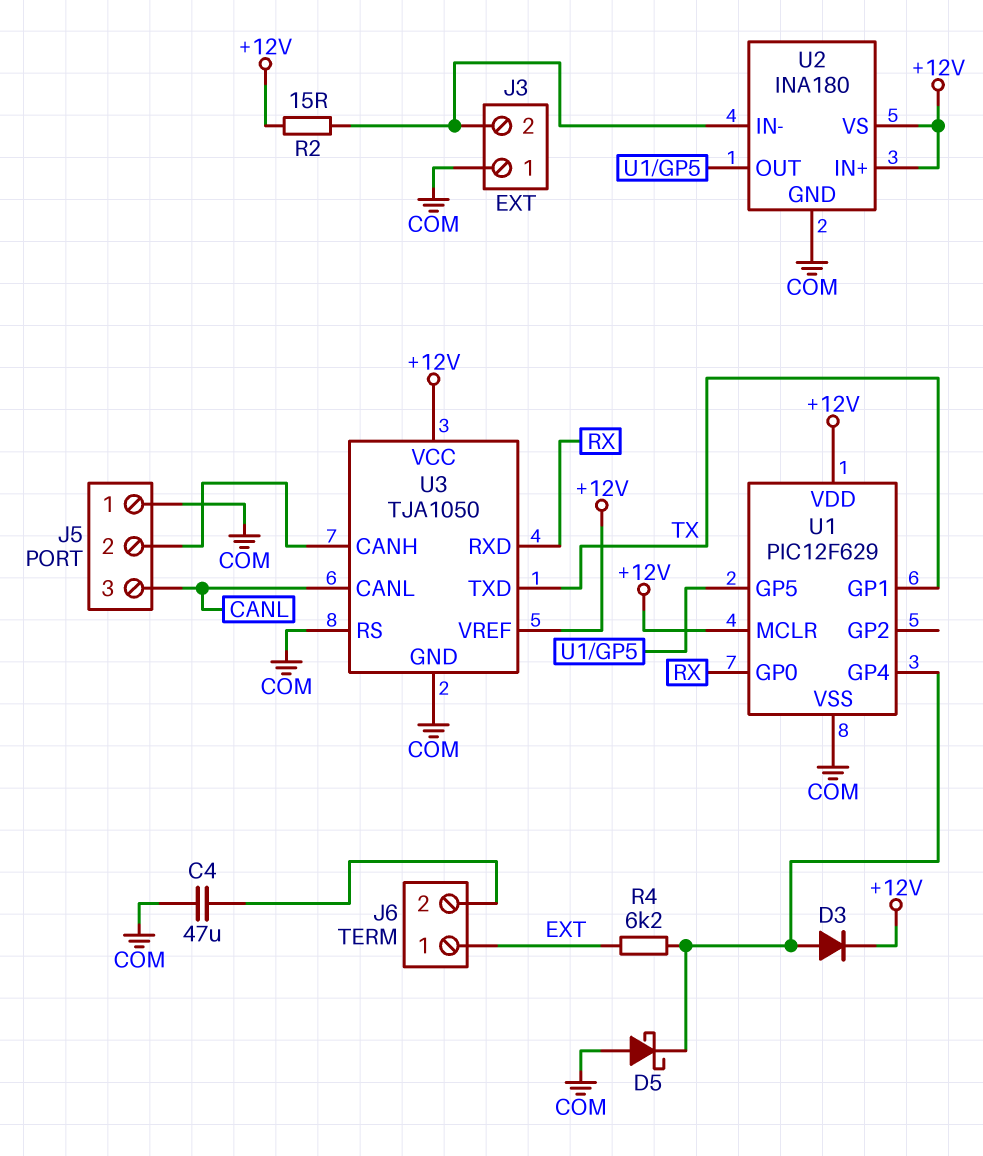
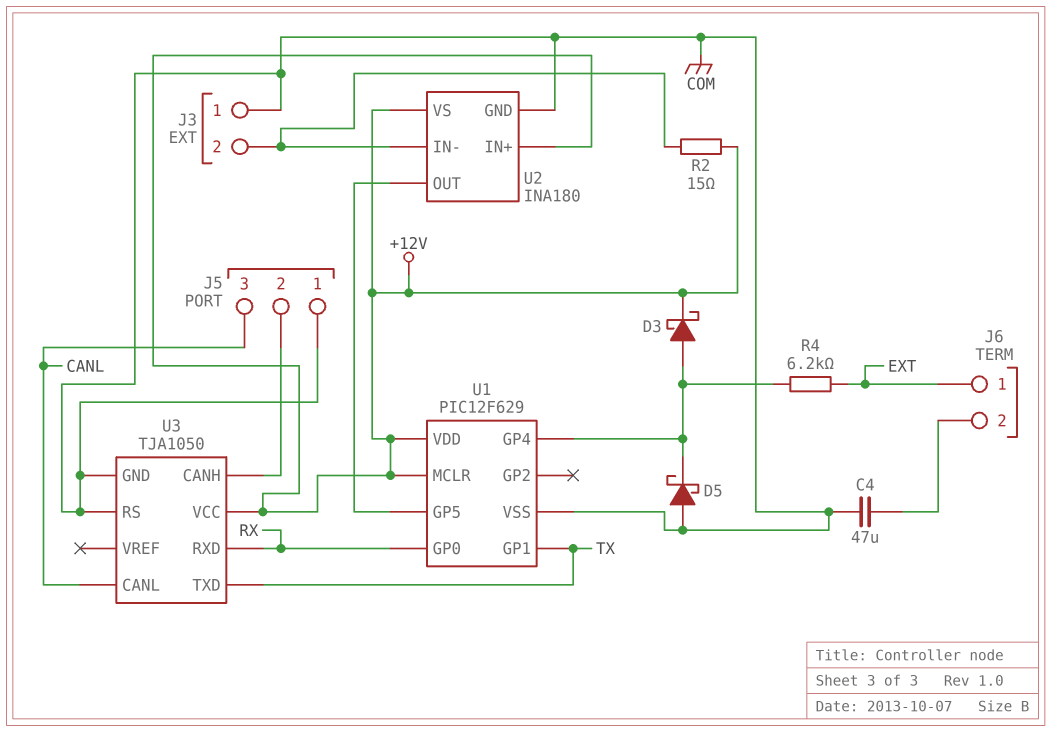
D3: diode (A U1/GP4, K +12V) -> schottky (A U1/GP4, K +12V)
U3 pin VREF: +12V -> none

